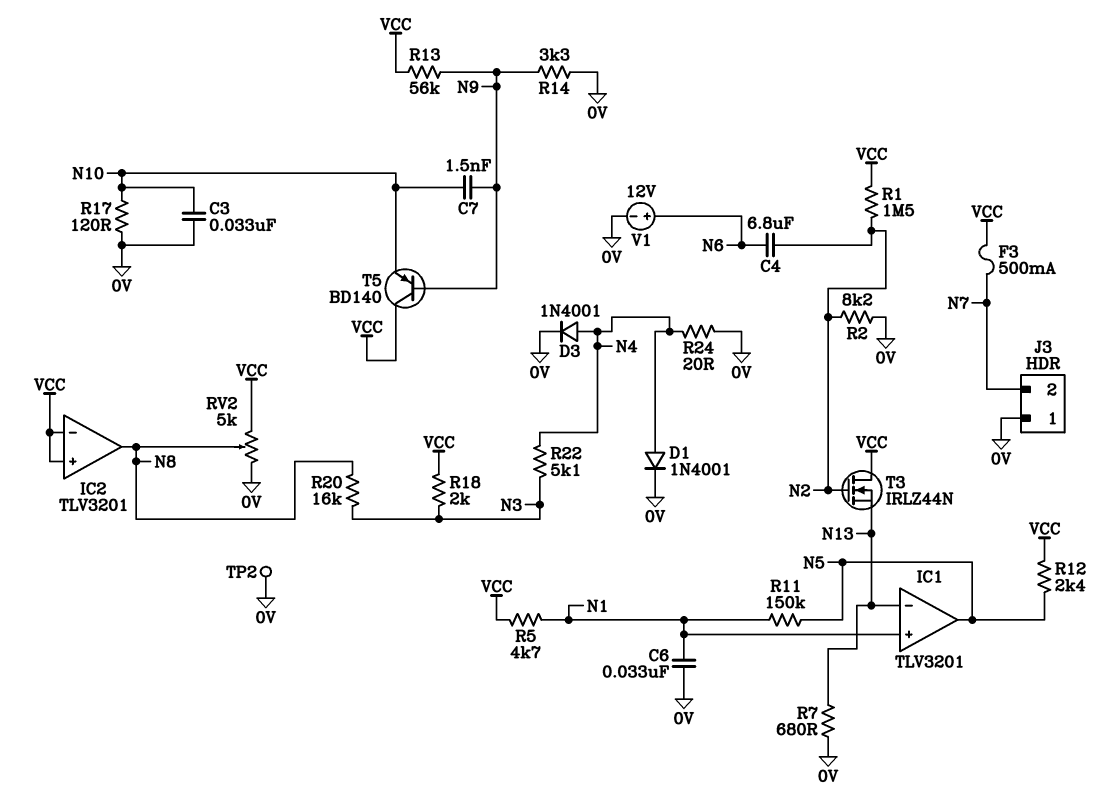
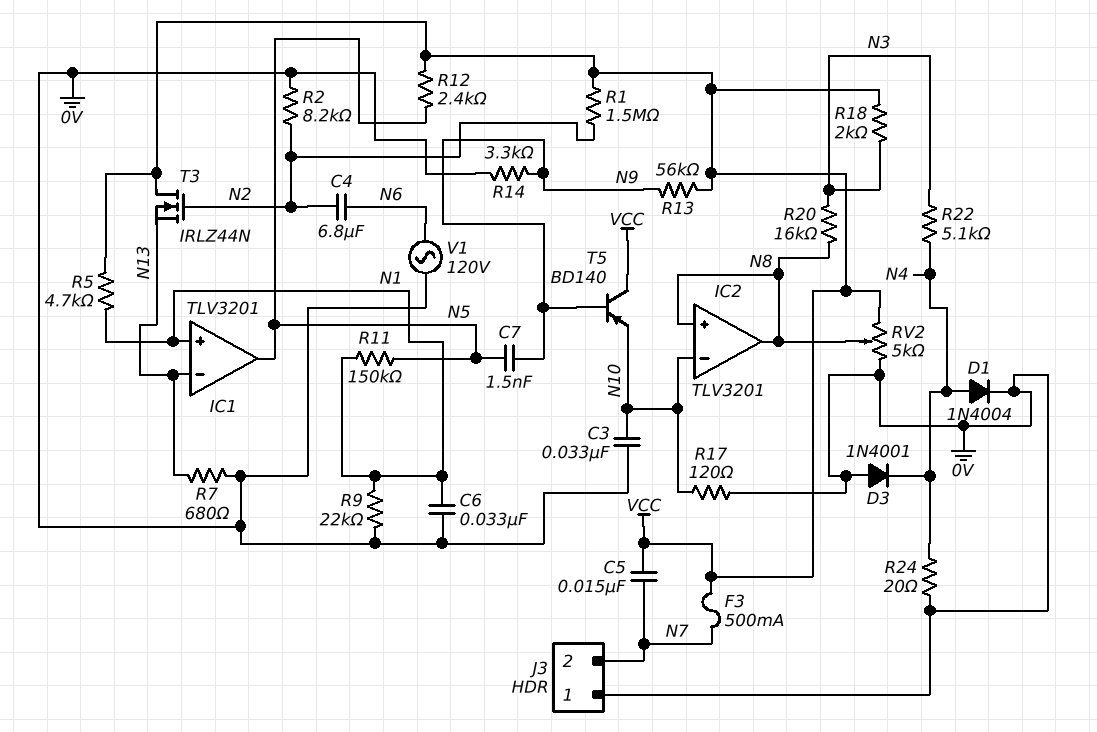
C5: none -> 15nF (N7, VCC)
C7: 1.5nF (N9, N10) -> 1.5nF (N5, N9)
D1: diode 1N4001 (A N4, K 0V) -> diode 1N4004 (A N4, K 0V)
D3: diode 1N4001 (A N4, K 0V) -> diode 1N4001 (A 0V, K N4)
IC2 pin in+: VCC -> N8
IC2 pin in-: VCC -> N10
R9: none -> 22k (0V, N1)
TP2: test point (0V) -> none
V1: 12V (plus N6, minus 0V) -> AC 120V (0V, N6)

